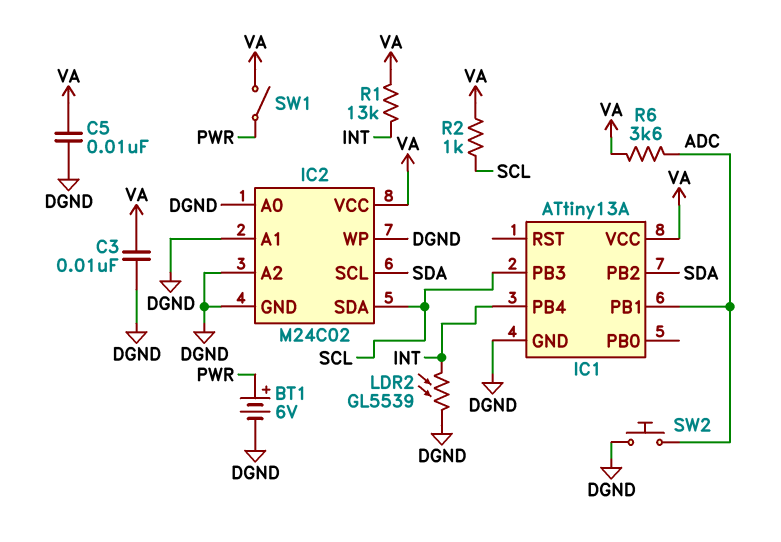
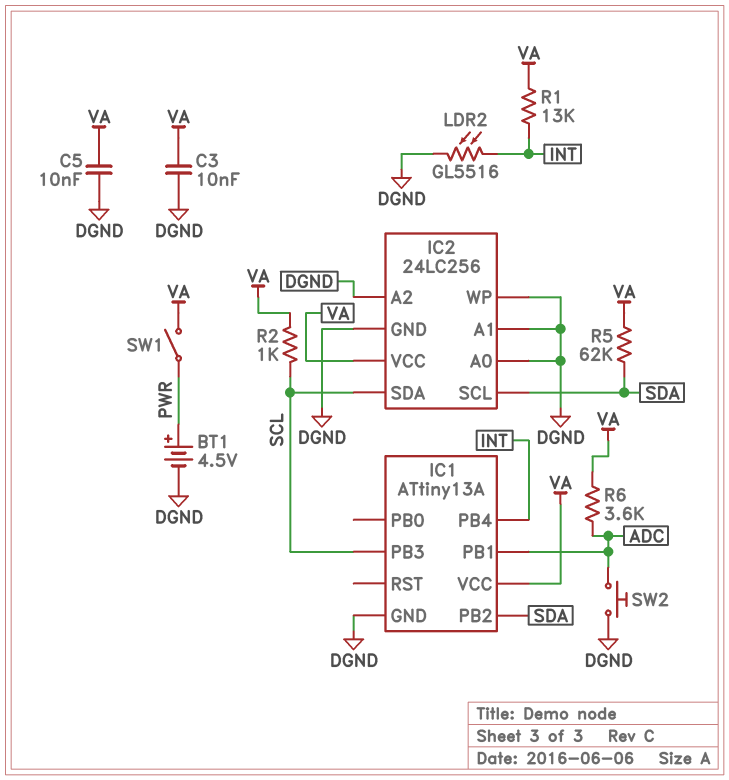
BT1: 6V (plus PWR, minus DGND) -> 4.5V (plus PWR, minus DGND)
IC2: M24C02 -> 24LC256
LDR2: GL5539 (DGND, INT) -> GL5516 (DGND, INT)
R5: none -> 62k (SDA, VA)

